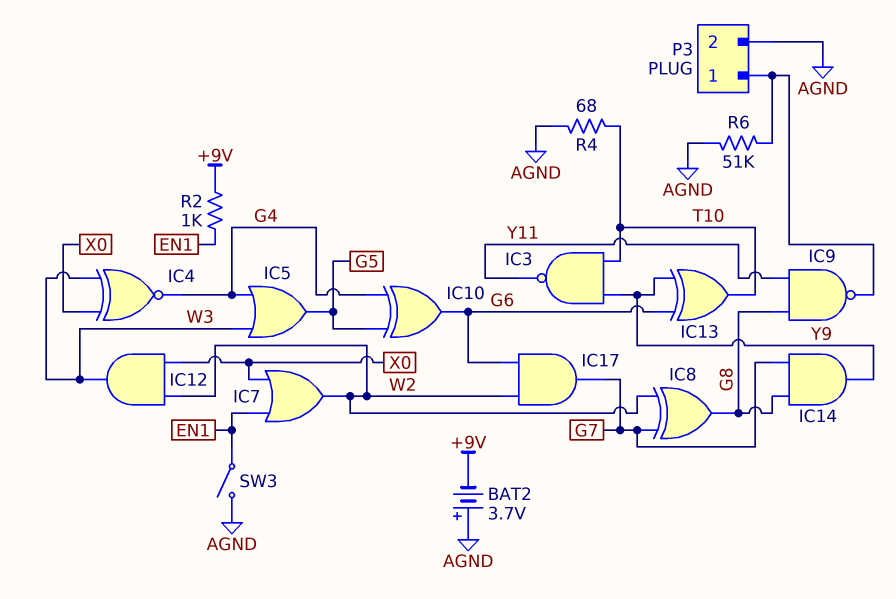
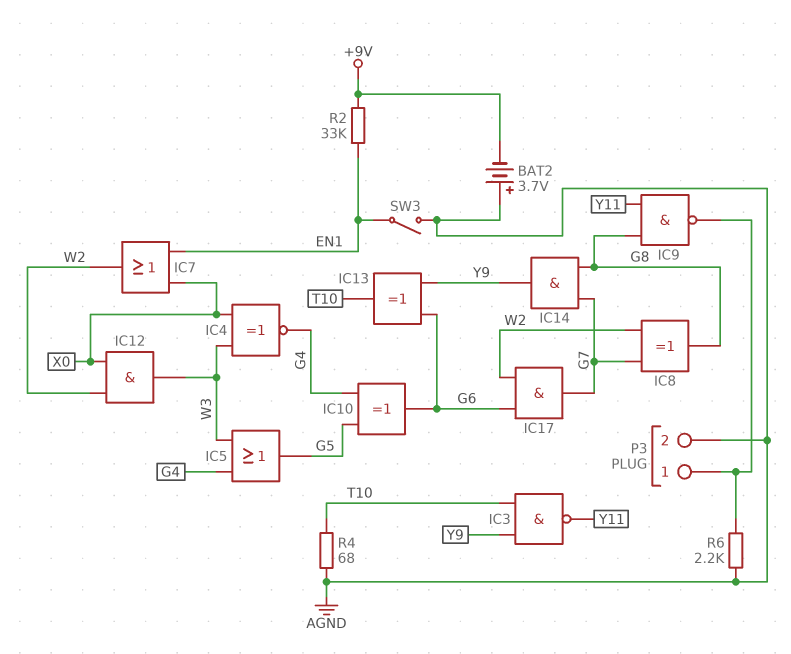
R2: 1k (+9V, EN1) -> 33k (+9V, EN1)
R6: 51k (AGND, P3/1) -> 2.2k (AGND, P3/1)

